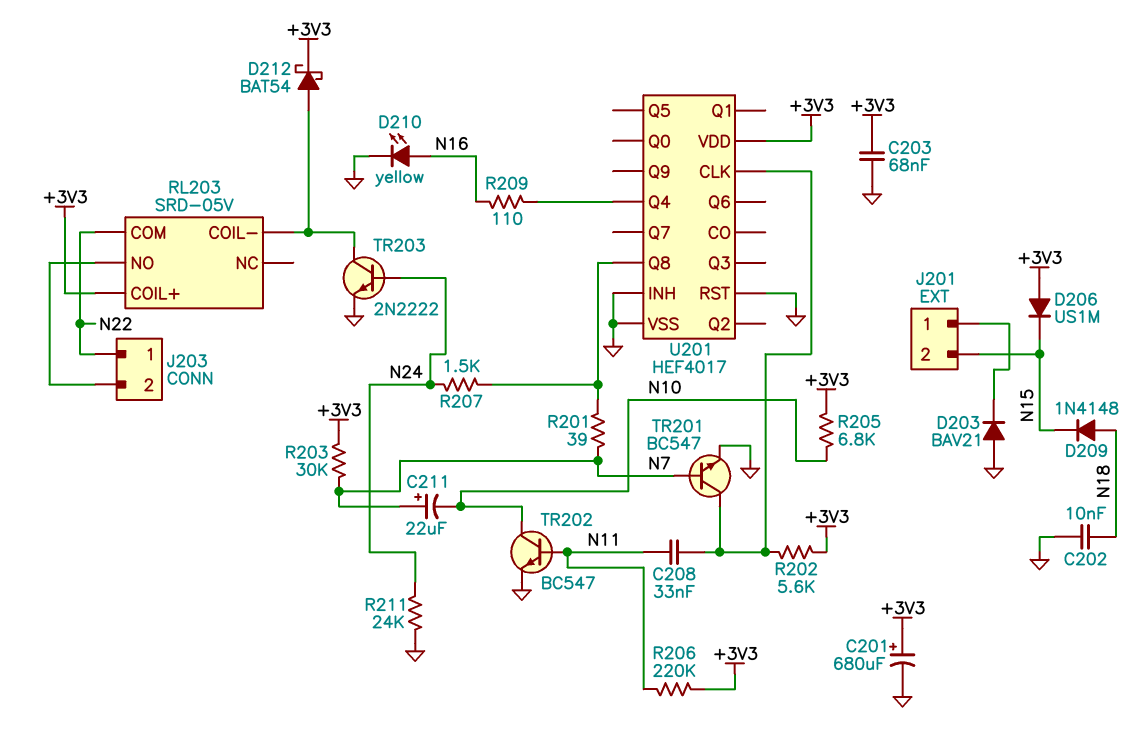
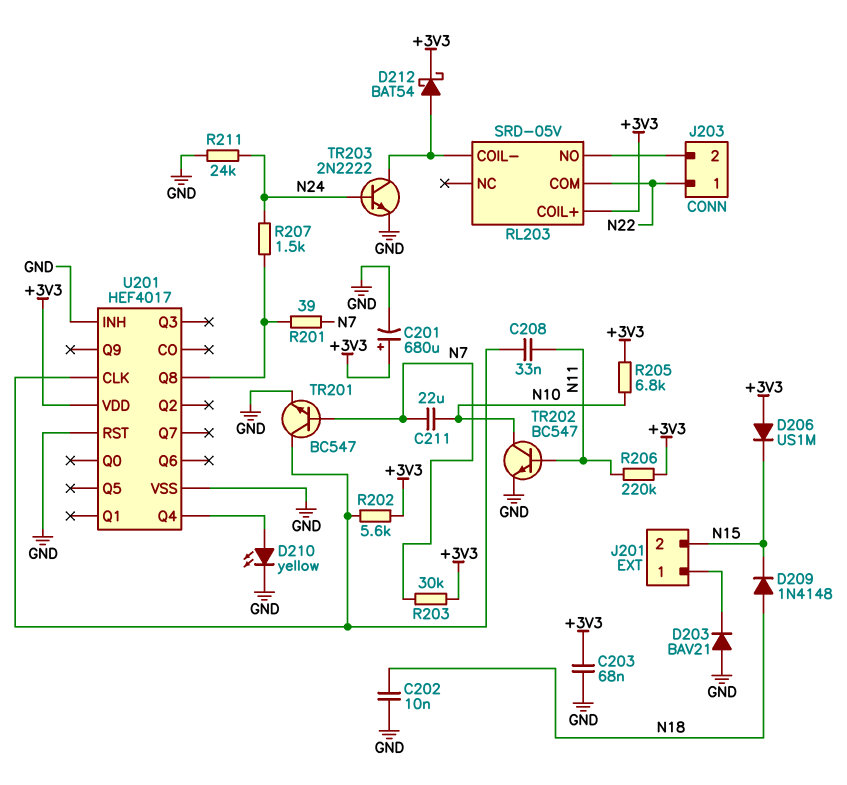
C211: 22uF (plus N7, minus N10) -> 22uF (N7, N10)
D210: LED yellow (A N16, K GND) -> LED yellow (A U201/Q4, K GND)
R209: 110 (N16, U201/Q4) -> none

